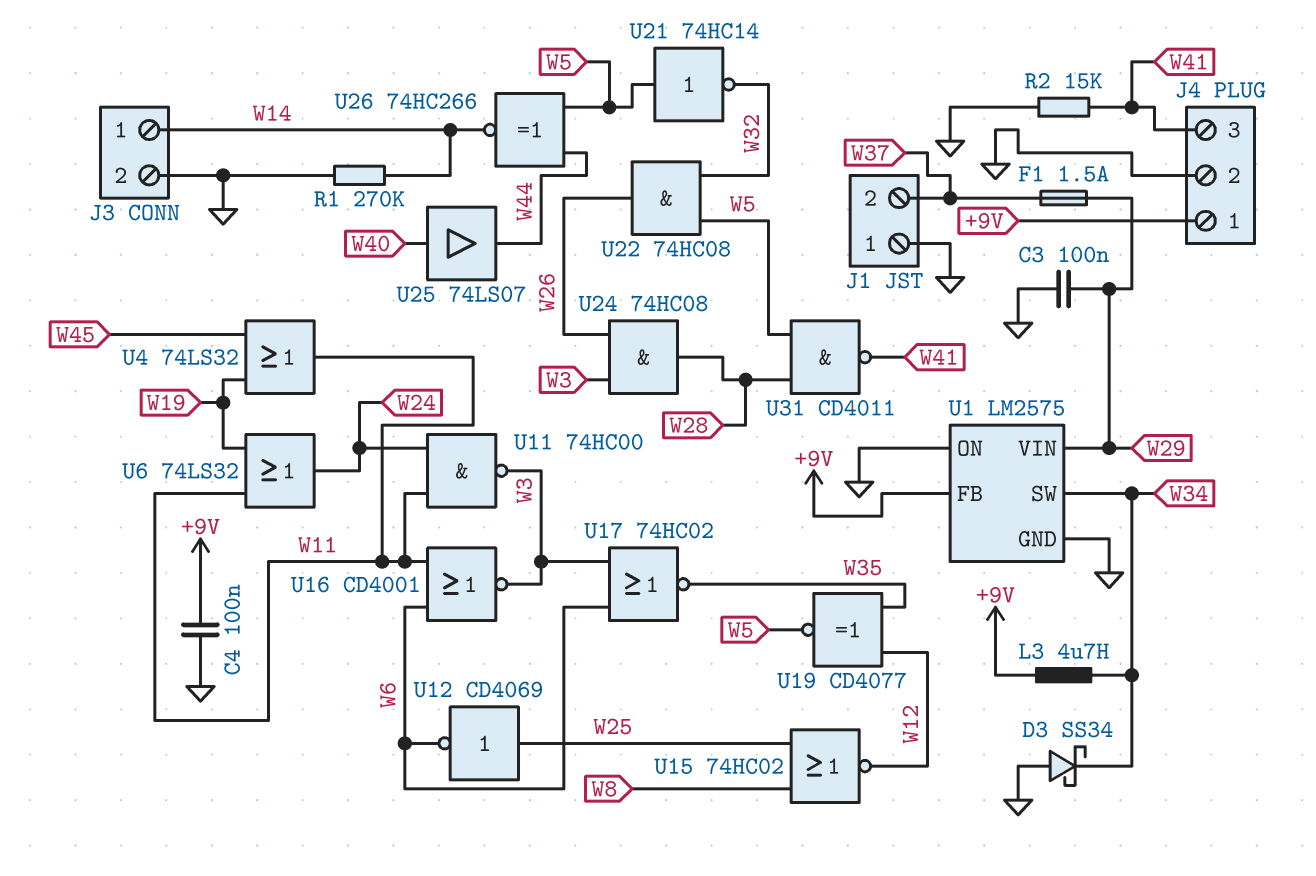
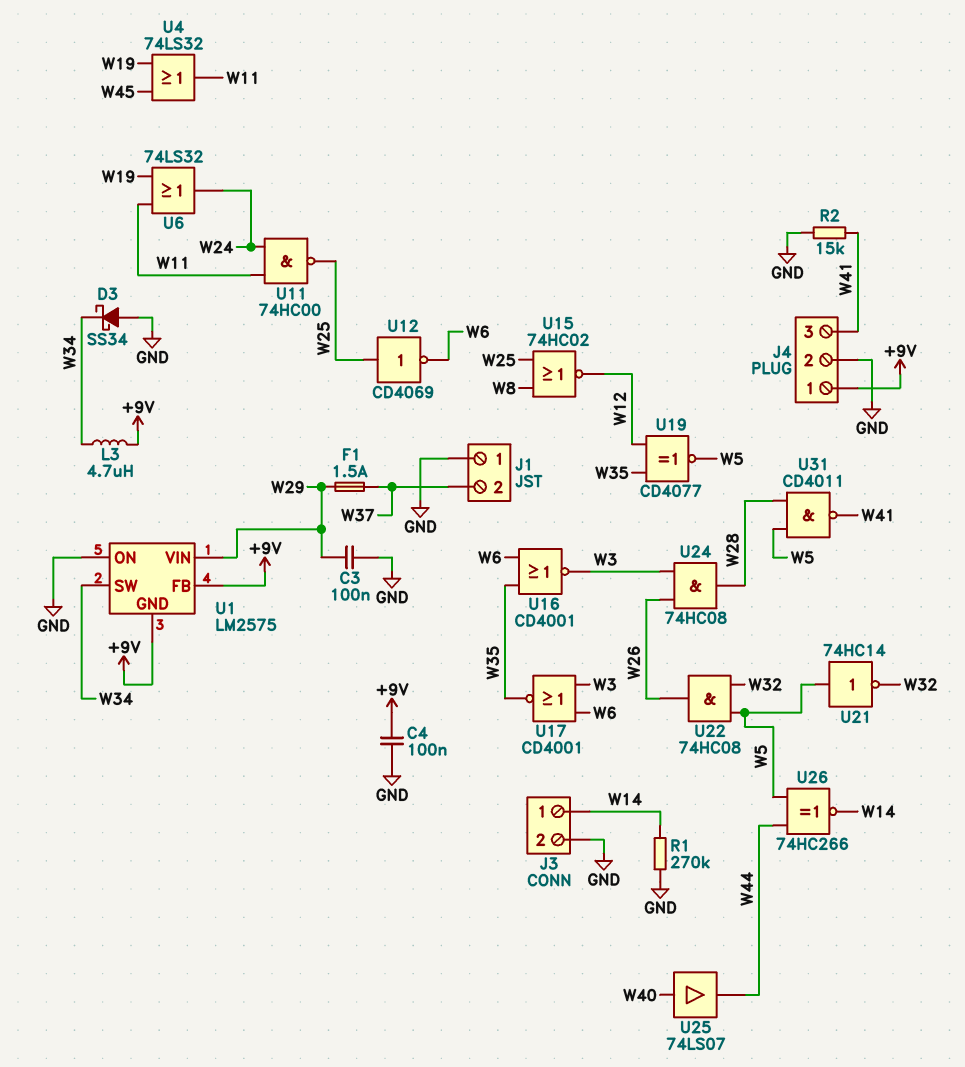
U1 pin GND: GND -> +9V
U11: NAND 74HC00 (in W11, in W24, out W3) -> NAND 74HC00 (in W11, in W24, out W25)
U16: NOR CD4001 (in W6, in W11, out W3) -> NOR CD4001 (in W6, in W35, out W3)
U17: NOR 74HC02 (in W3, in W6, out W35) -> NOR CD4001 (in W3, in W6, out W35)

